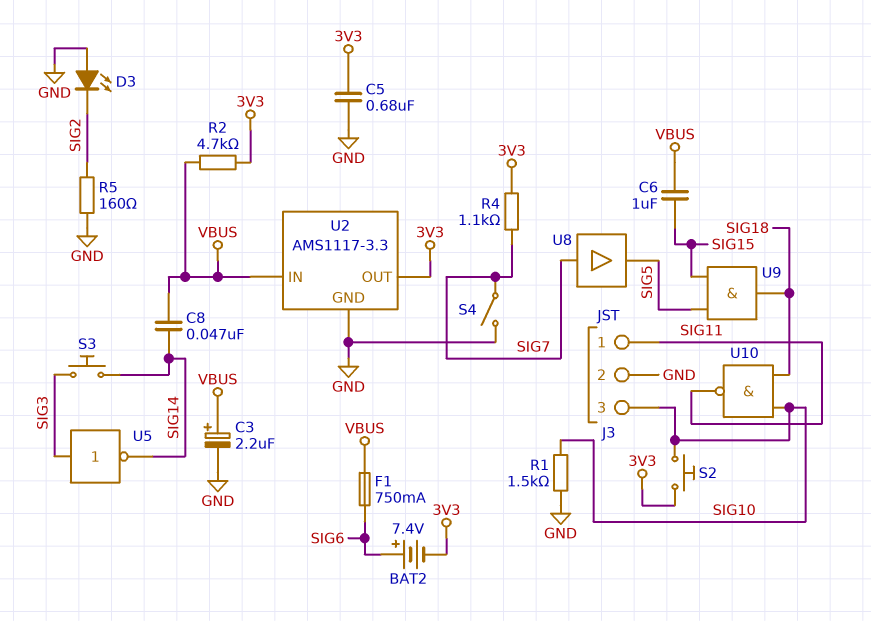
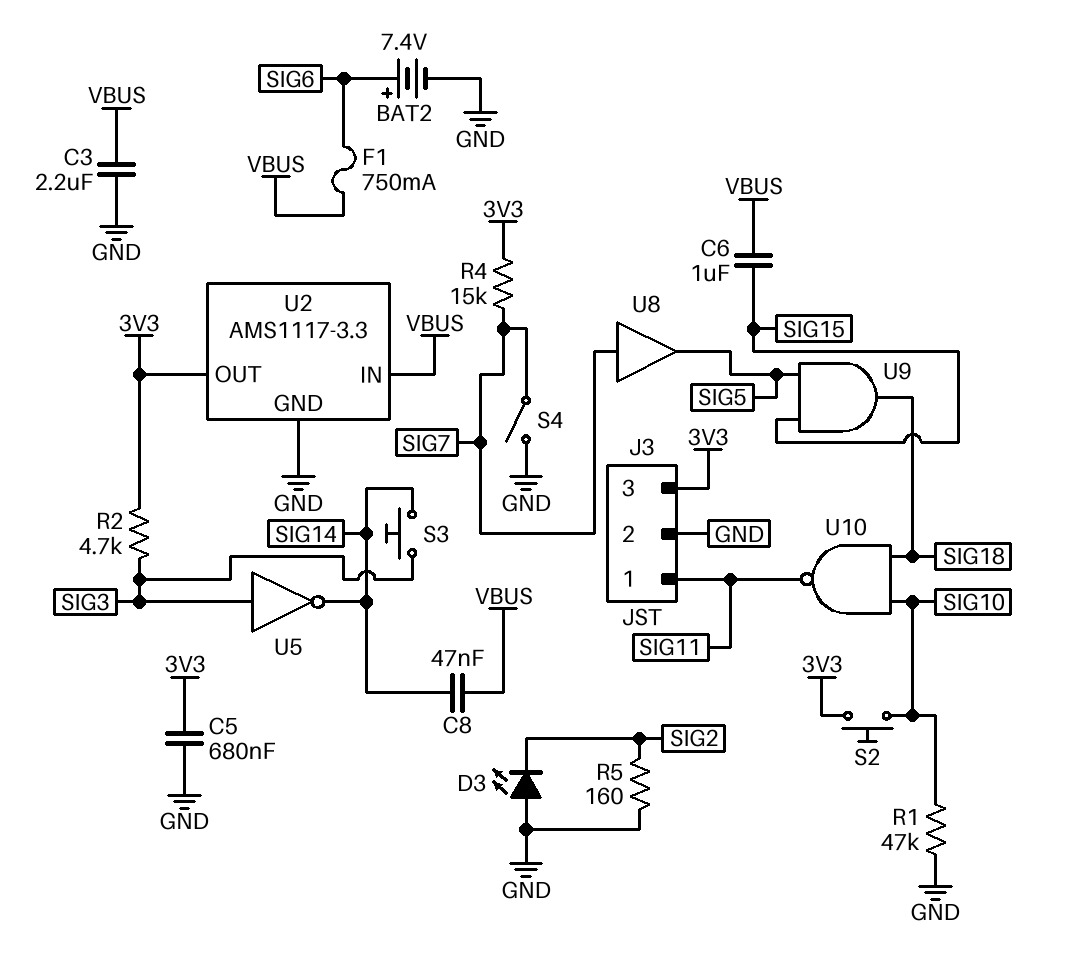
BAT2: 7.4V (plus SIG6, minus 3V3) -> 7.4V (plus SIG6, minus GND)
C3: 2.2uF (plus VBUS, minus GND) -> 2.2uF (GND, VBUS)
J3 pin 3: SIG10 -> 3V3
R1: 1.5k (GND, SIG10) -> 47k (GND, SIG10)
R2: 4.7k (3V3, VBUS) -> 4.7k (3V3, SIG3)
R4: 1.1k (3V3, SIG7) -> 15k (3V3, SIG7)

